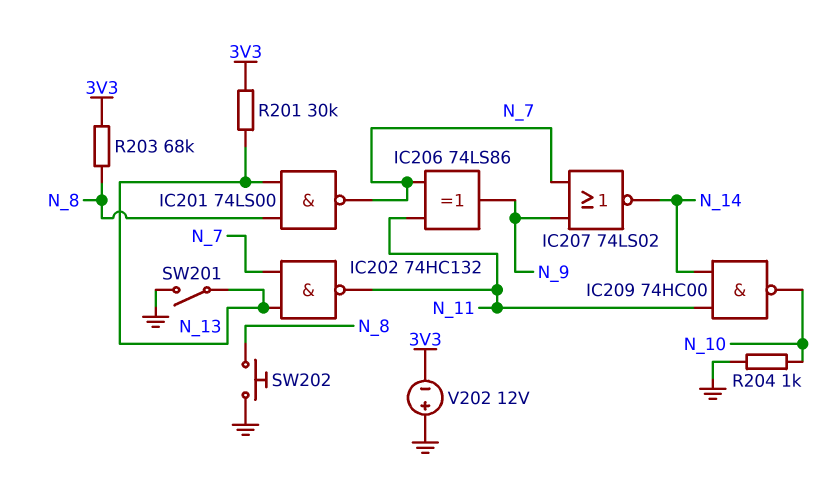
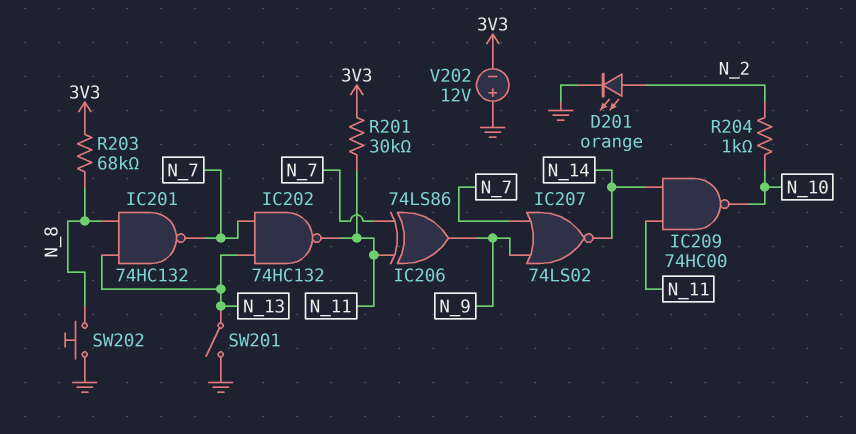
D201: none -> LED orange (A N_2, K GND)
IC201: NAND 74LS00 (in N_8, in N_13, out N_7) -> NAND 74HC132 (in N_8, in N_13, out N_7)
R201: 30k (3V3, N_13) -> 30k (3V3, N_11)
R204: 1k (GND, N_10) -> 1k (N_2, N_10)

